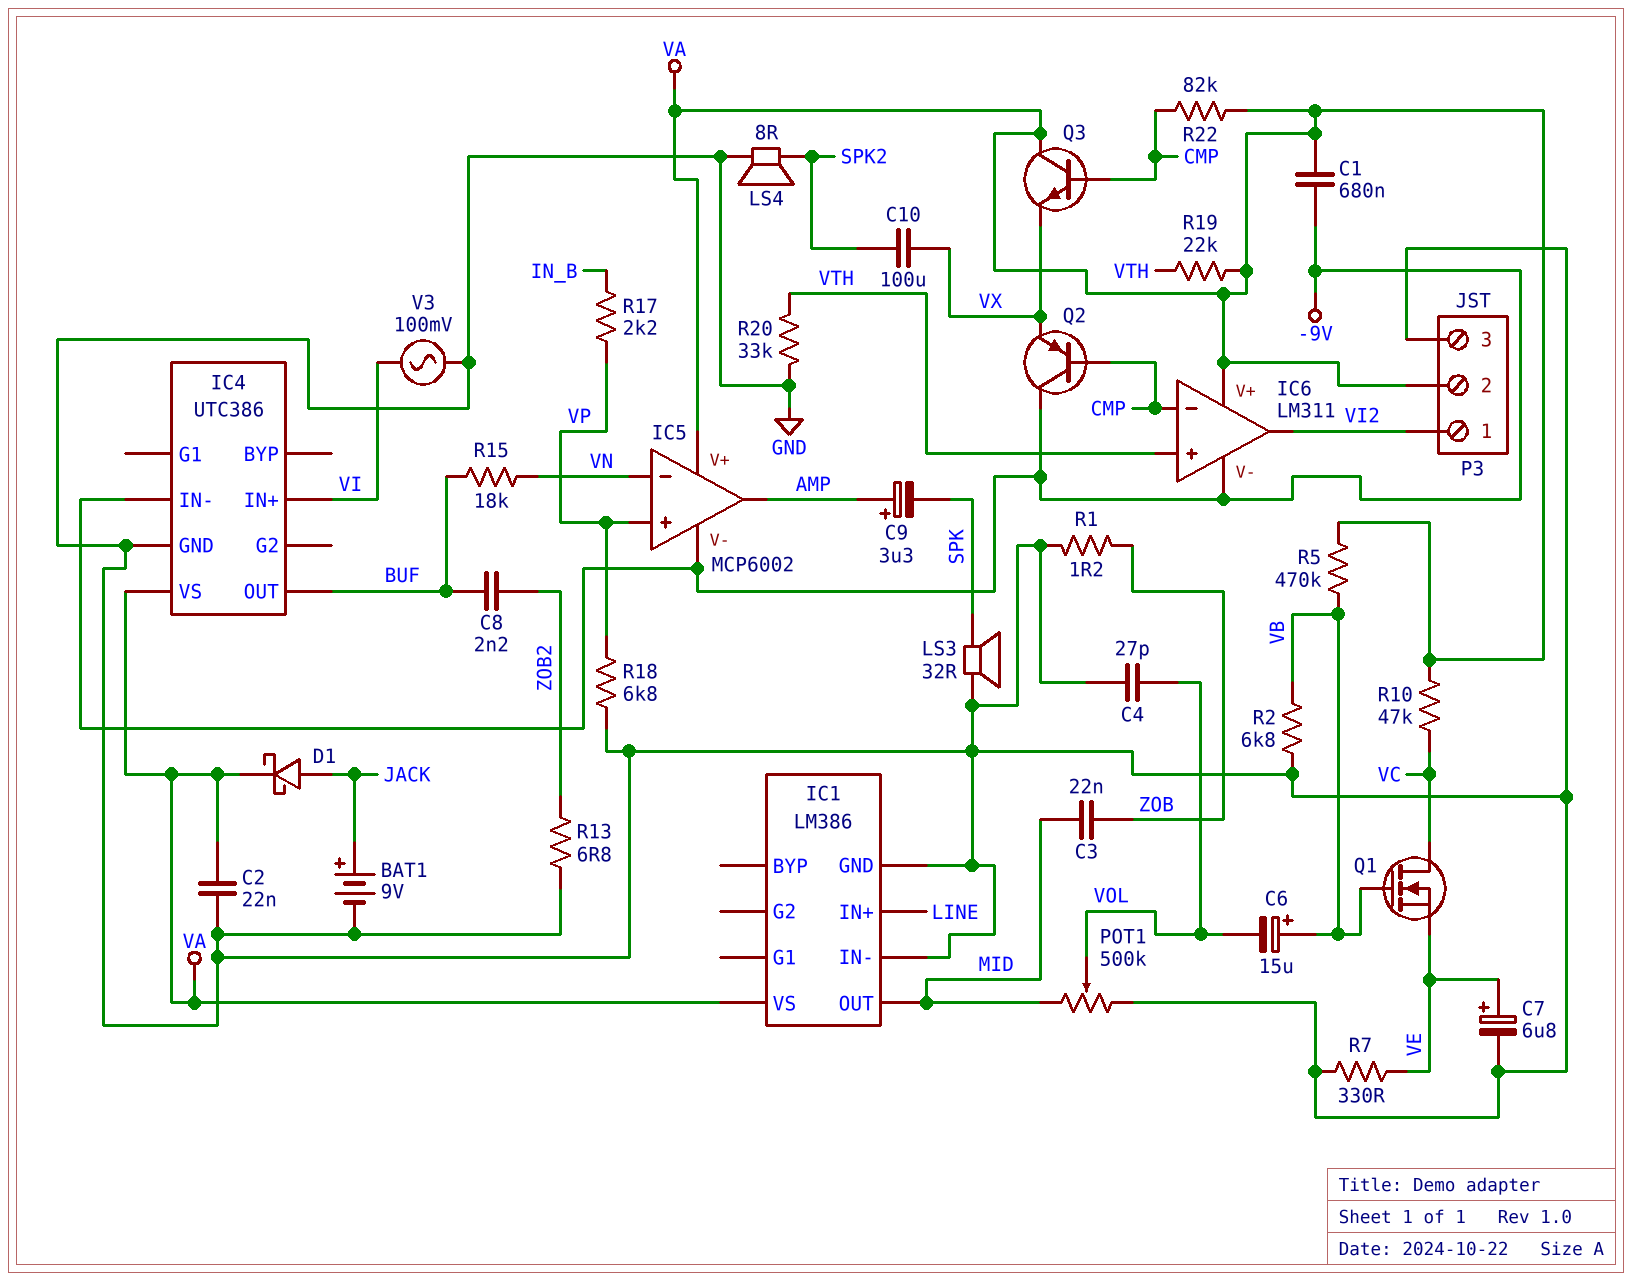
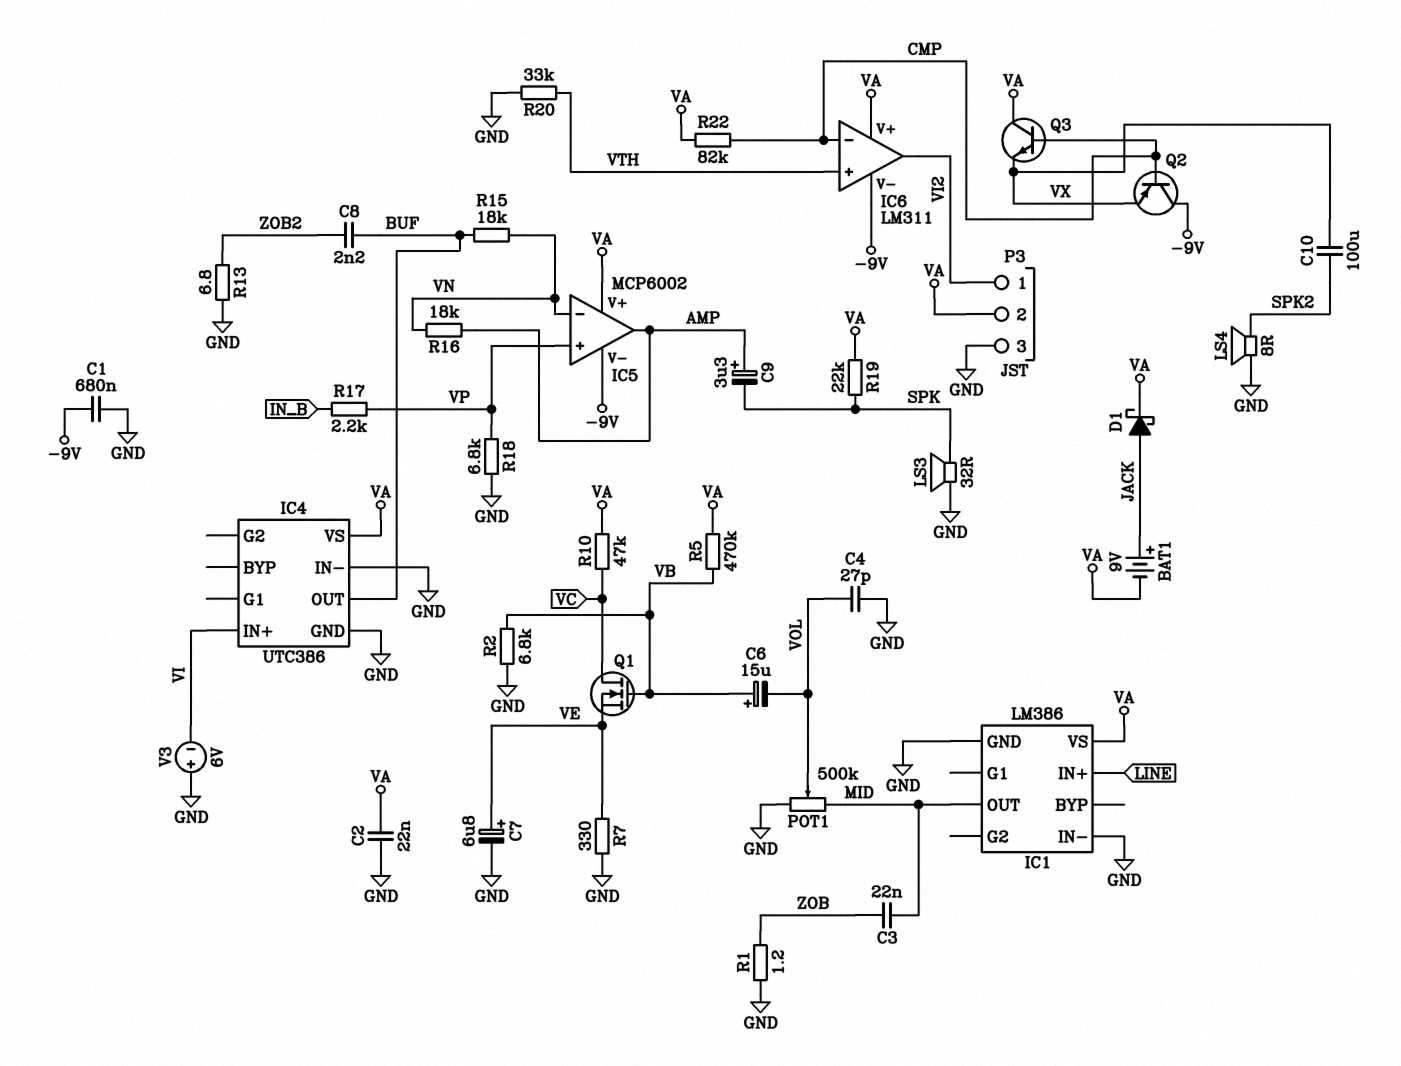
BAT1: 9V (plus JACK, minus GND) -> 9V (plus JACK, minus VA)
C1: 680nF (-9V, VA) -> 680nF (-9V, GND)
IC4 pin IN-: -9V -> GND
R16: none -> 18k (AMP, VN)
R19: 22k (VA, VTH) -> 22k (SPK, VA)
V3: AC 100mV (GND, VI) -> 6V (plus GND, minus VI)

